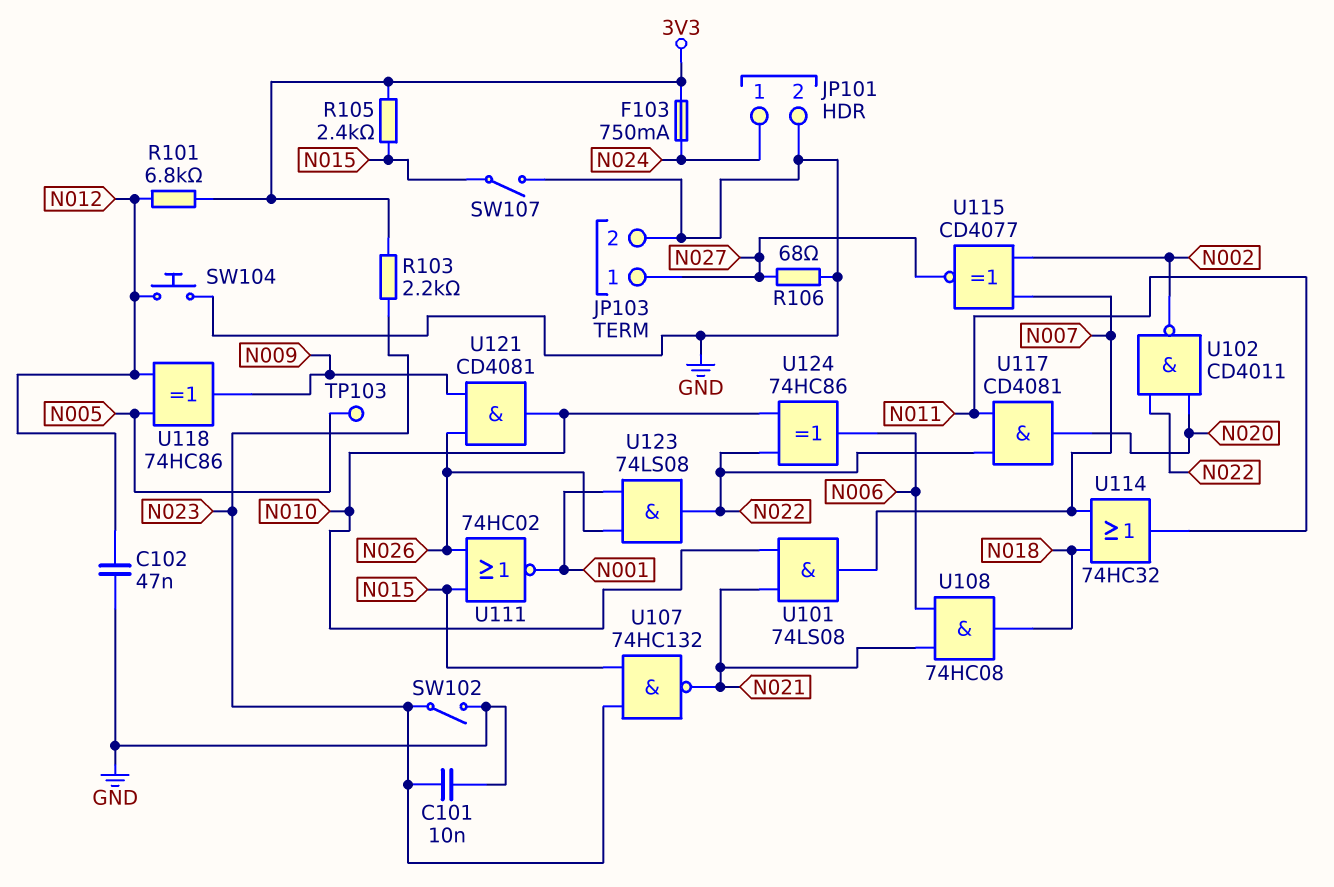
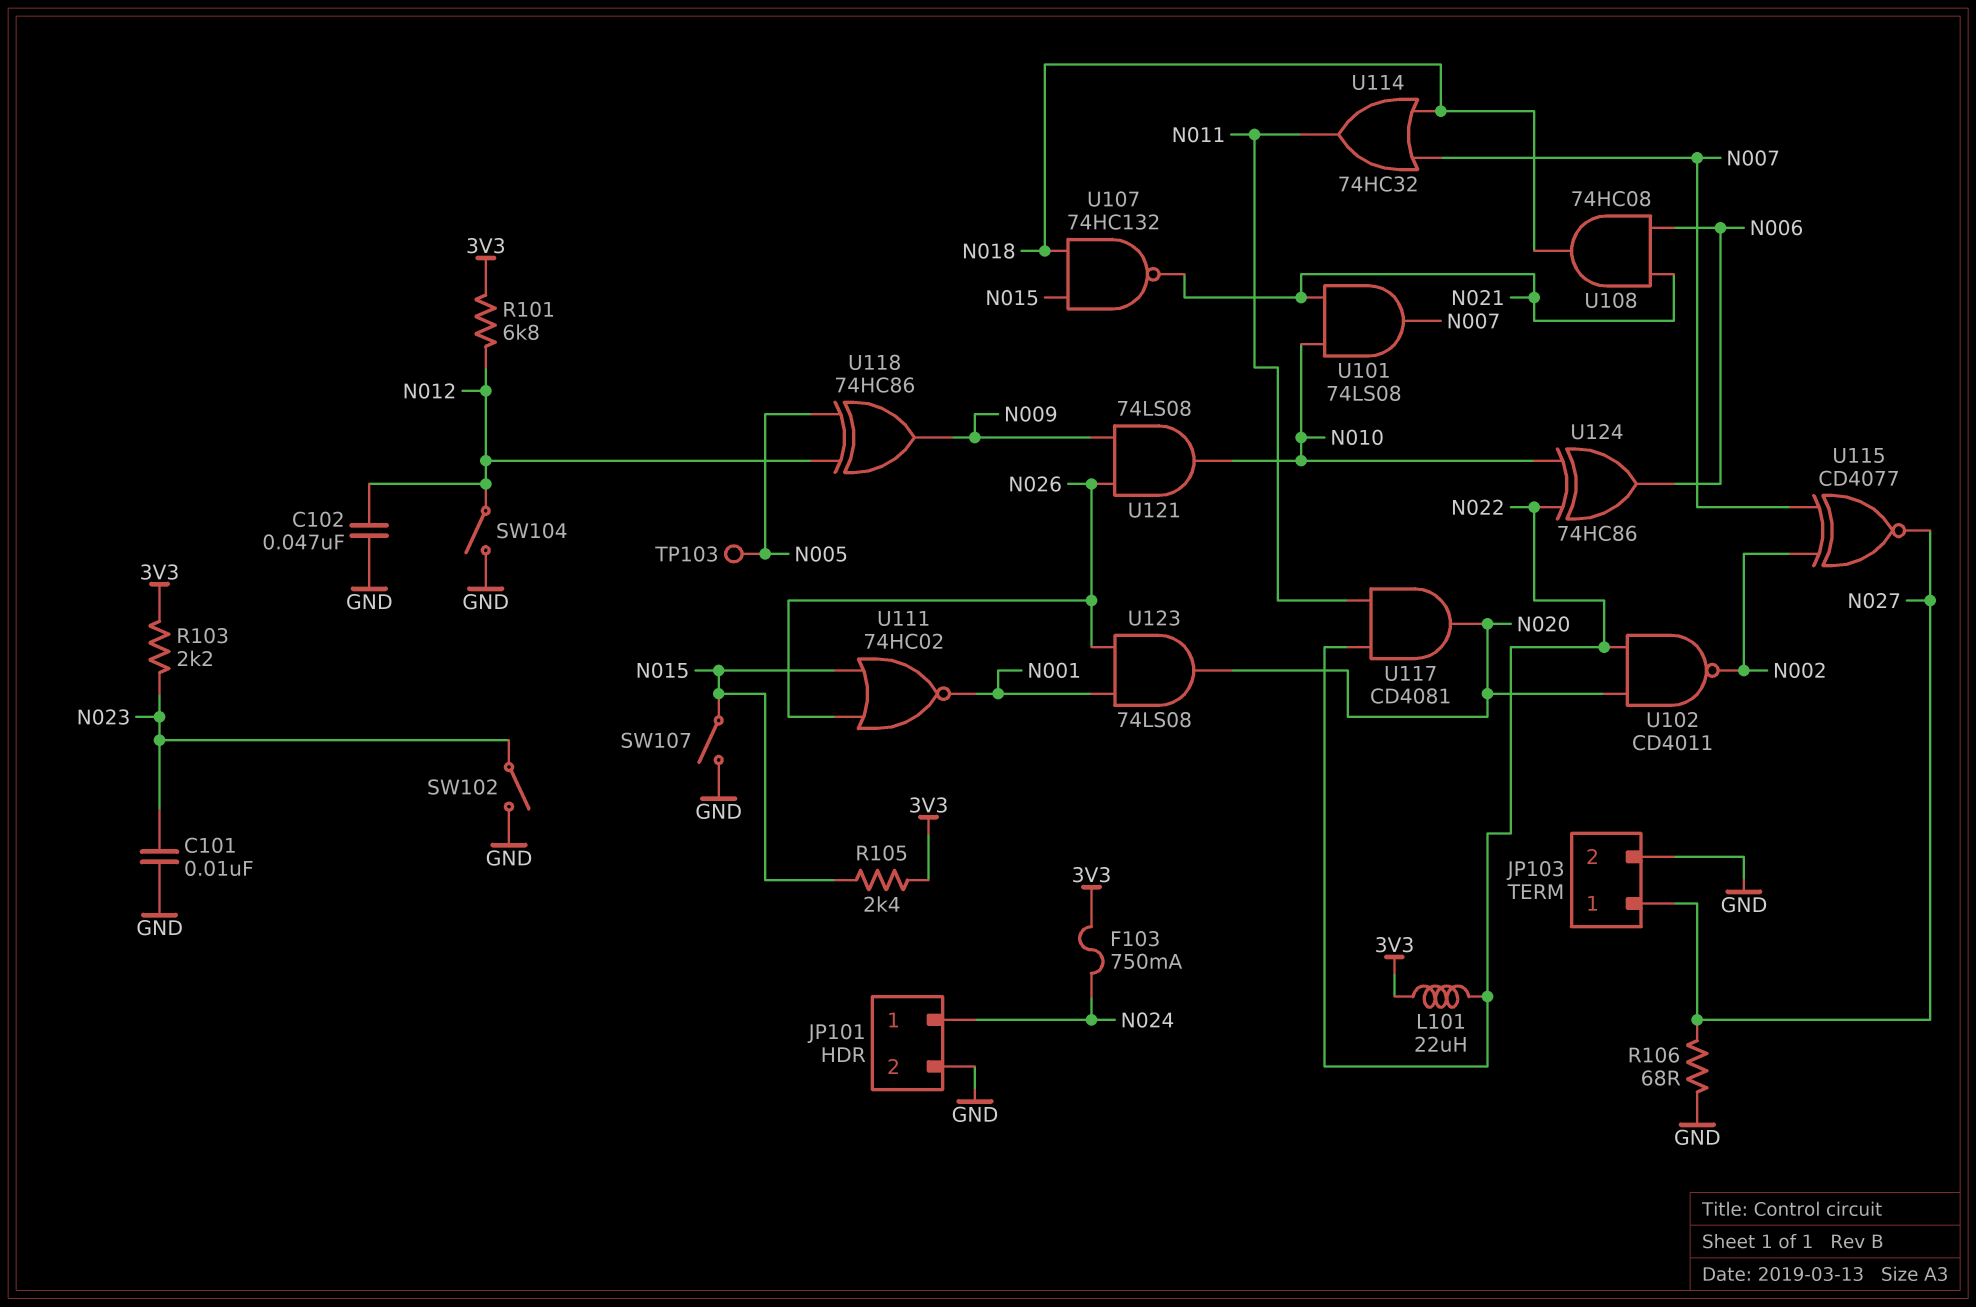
L101: none -> 22uH (3V3, N022)
SW104: button (GND, N012) -> switch (GND, N012)
U107: NAND 74HC132 (in N015, in N023, out N021) -> NAND 74HC132 (in N015, in N018, out N021)
U121: AND CD4081 (in N009, in N026, out N010) -> AND 74LS08 (in N009, in N026, out N010)
U123: AND 74LS08 (in N001, in N026, out N022) -> AND 74LS08 (in N001, in N026, out N020)

